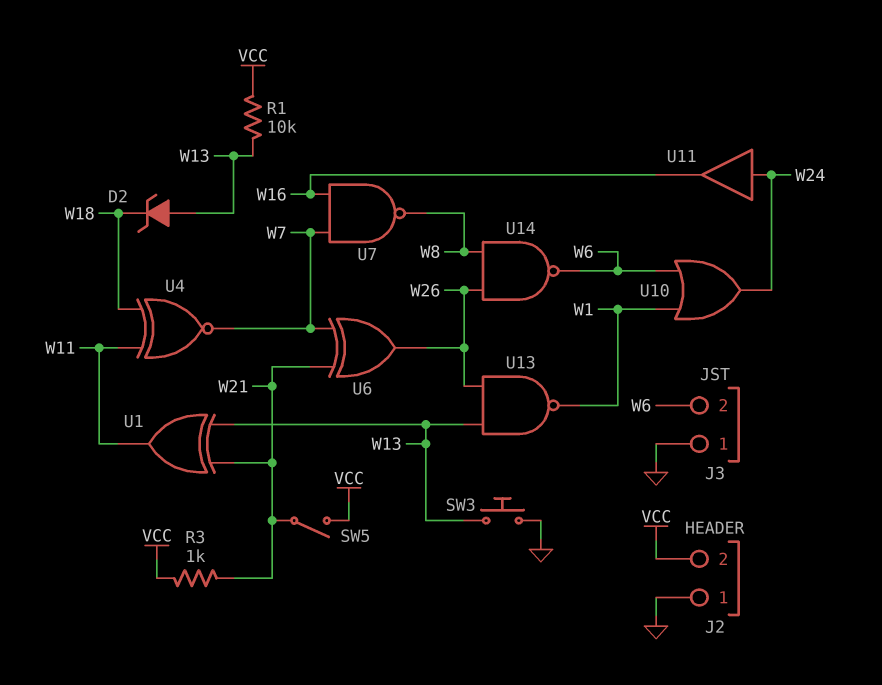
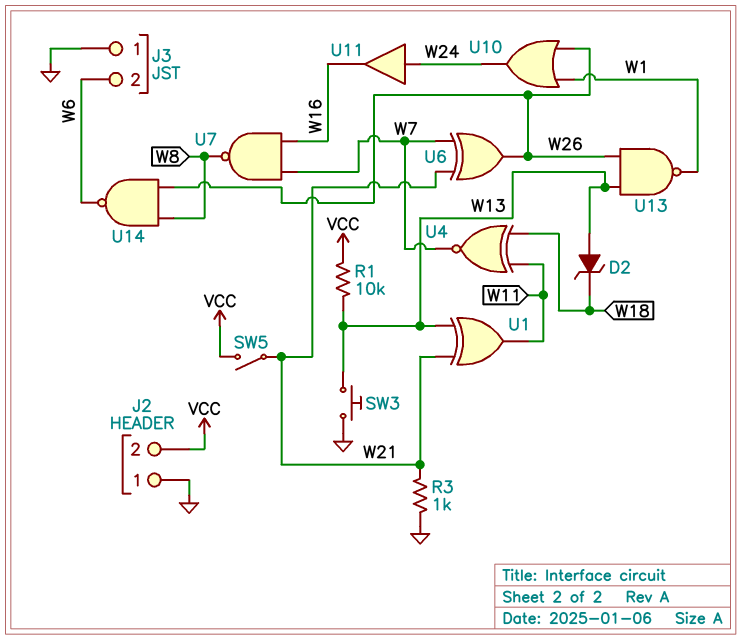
R3: 1k (VCC, W21) -> 1k (GND, W21)
U10: OR (in W1, in W6, out W24) -> OR (in W1, in W26, out W24)

